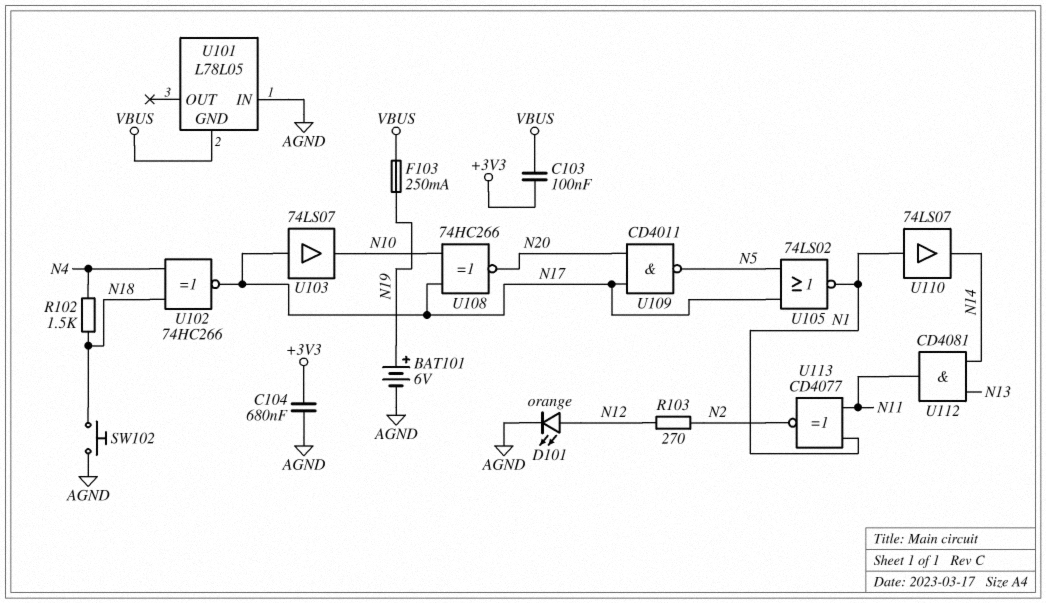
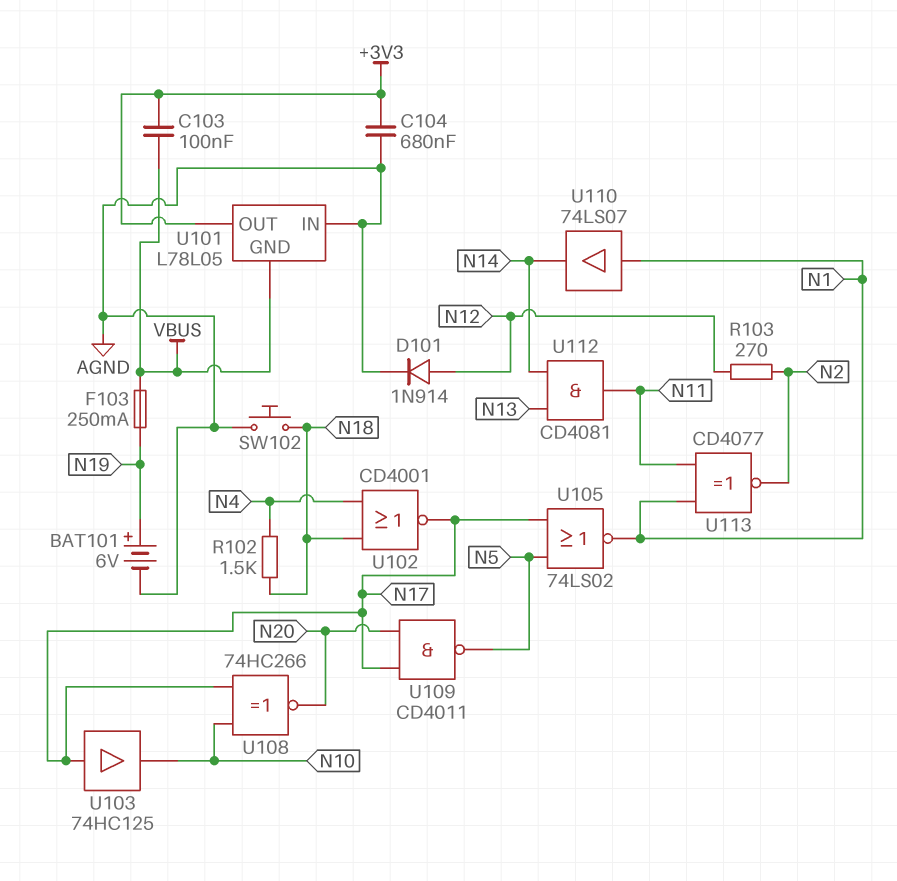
D101: LED orange (A N12, K AGND) -> diode 1N914 (A N12, K AGND)
U101 pin OUT: none -> +3V3
U102: XNOR 74HC266 (in N4, in N18, out N17) -> NOR CD4001 (in N4, in N18, out N17)
U103: buffer 74LS07 (in N17, out N10) -> buffer 74HC125 (in N17, out N10)

